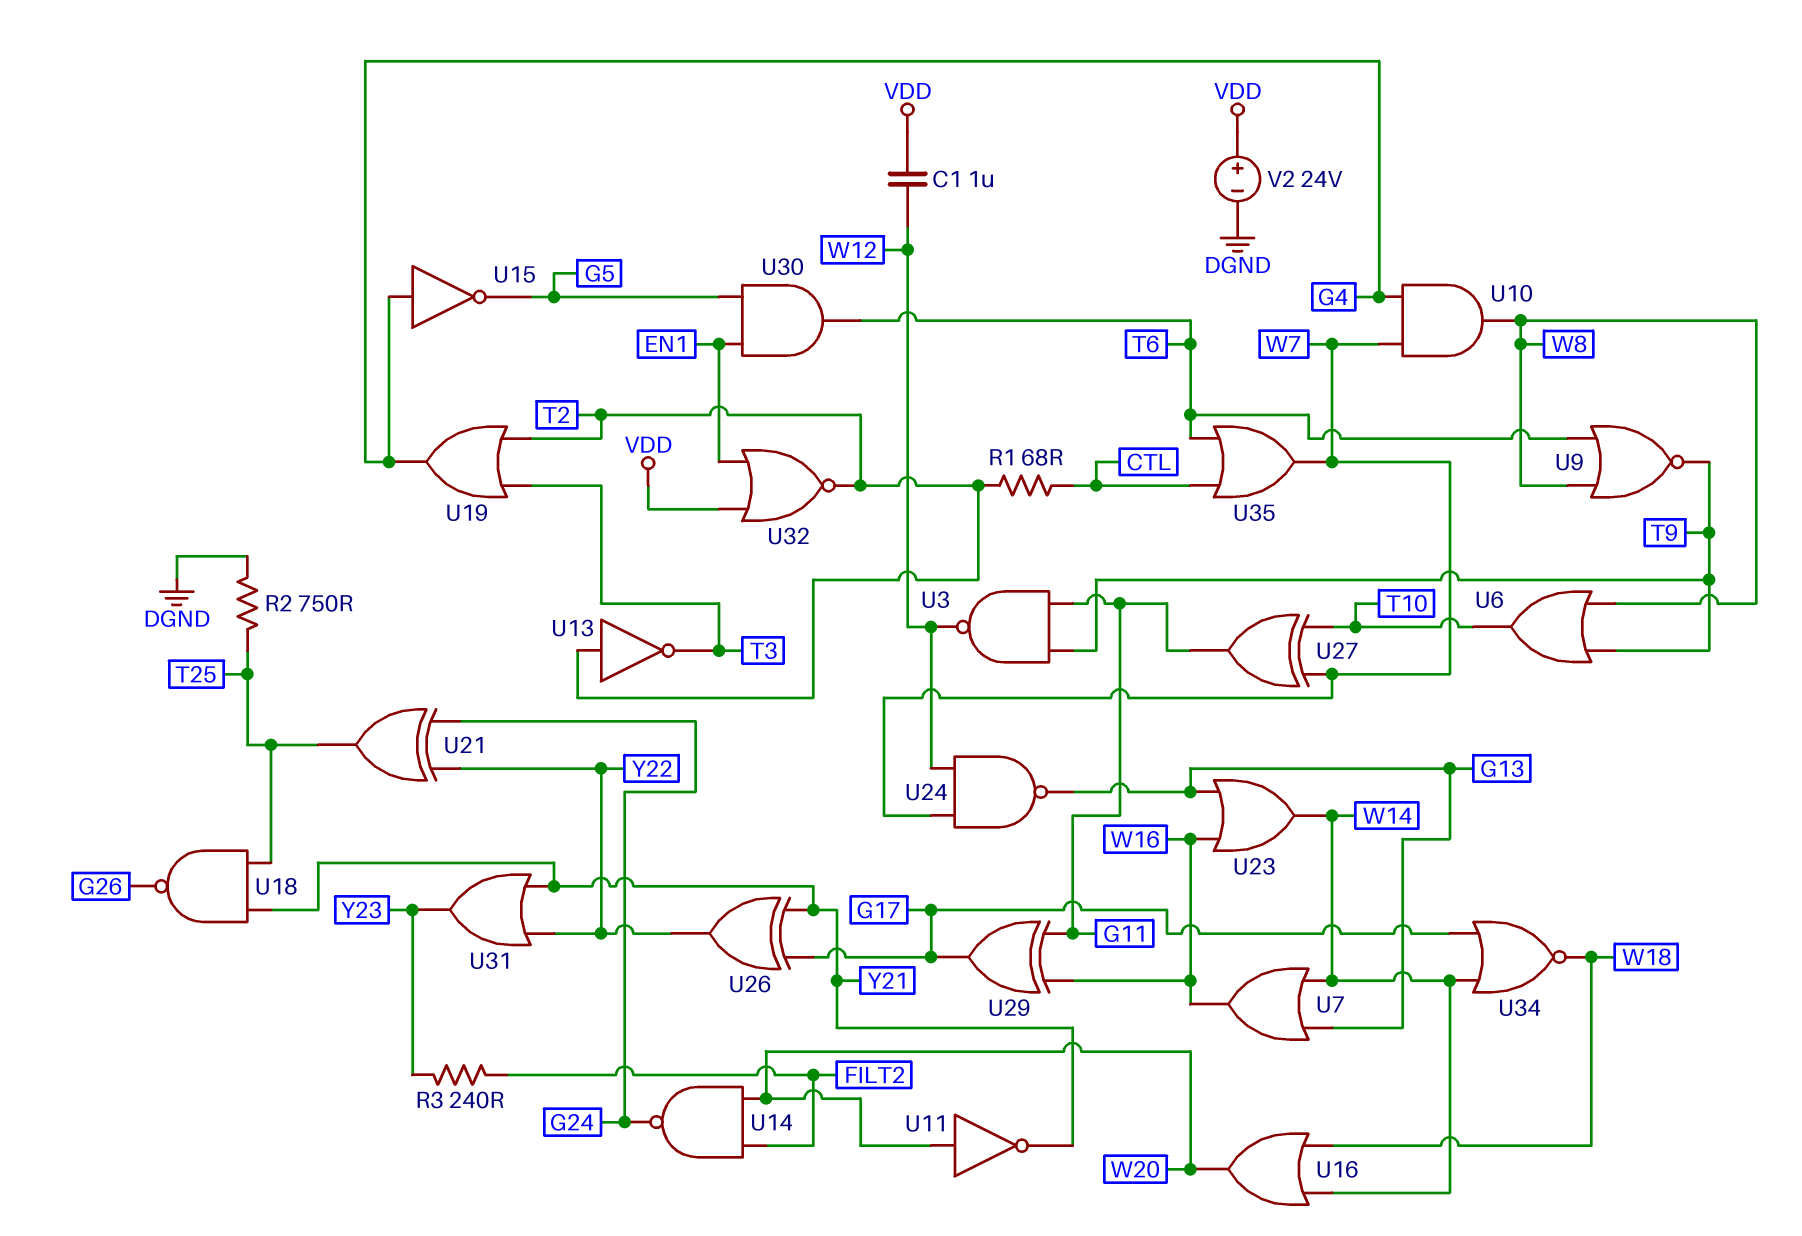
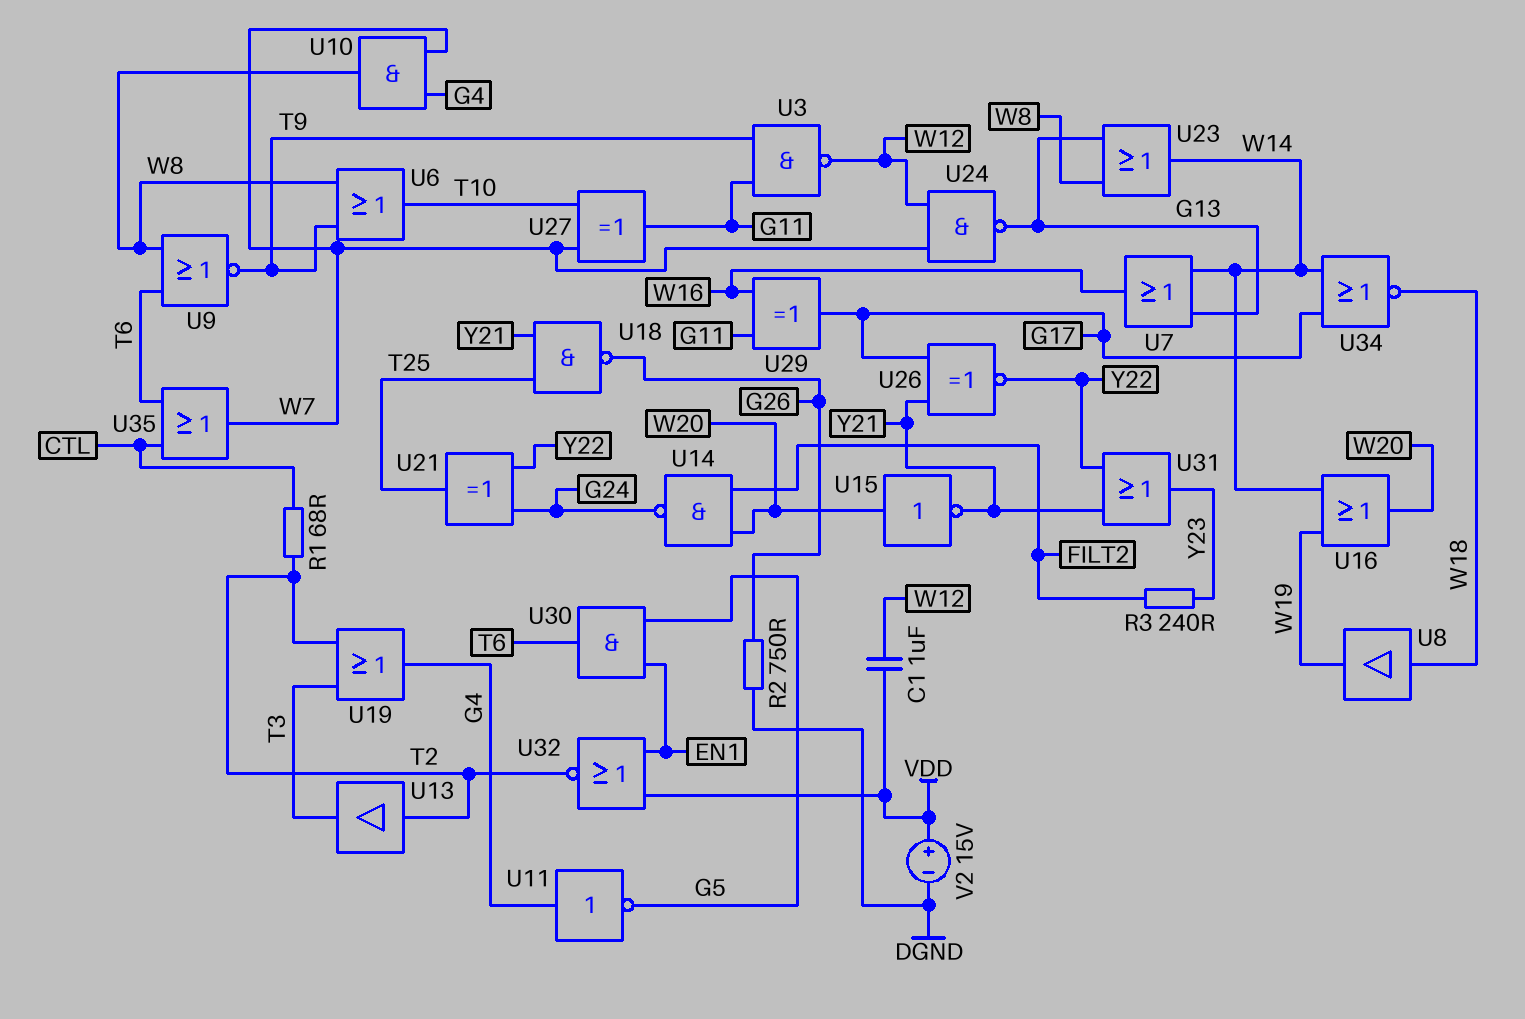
R2: 750 (DGND, T25) -> 750 (DGND, G26)
U8: none -> buffer (in W18, out W19)
U11: NOT (in W20, out Y21) -> NOT (in G4, out G5)
U13: NOT (in T2, out T3) -> buffer (in T2, out T3)
U15: NOT (in G4, out G5) -> NOT (in W20, out Y21)
U16: OR (in W14, in W18, out W20) -> OR (in W14, in W19, out W20)
U23: OR (in G13, in W16, out W14) -> OR (in G13, in W8, out W14)
U26: XOR (in G17, in Y21, out Y22) -> XNOR (in G17, in Y21, out Y22)
V2: 24V (plus VDD, minus DGND) -> 15V (plus VDD, minus DGND)

